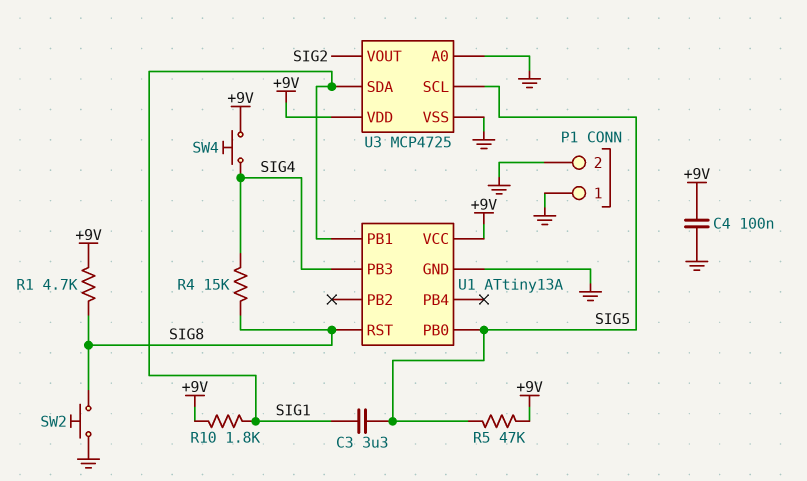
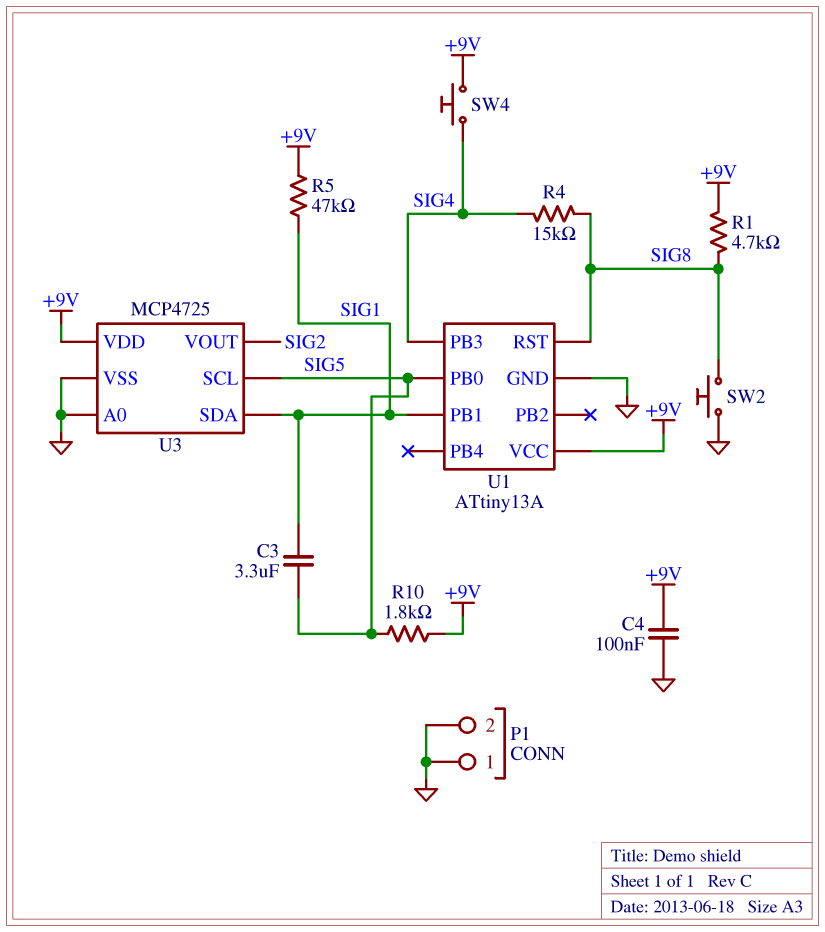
R5: 47k (+9V, SIG5) -> 47k (+9V, SIG1)
R10: 1.8k (+9V, SIG1) -> 1.8k (+9V, SIG5)

